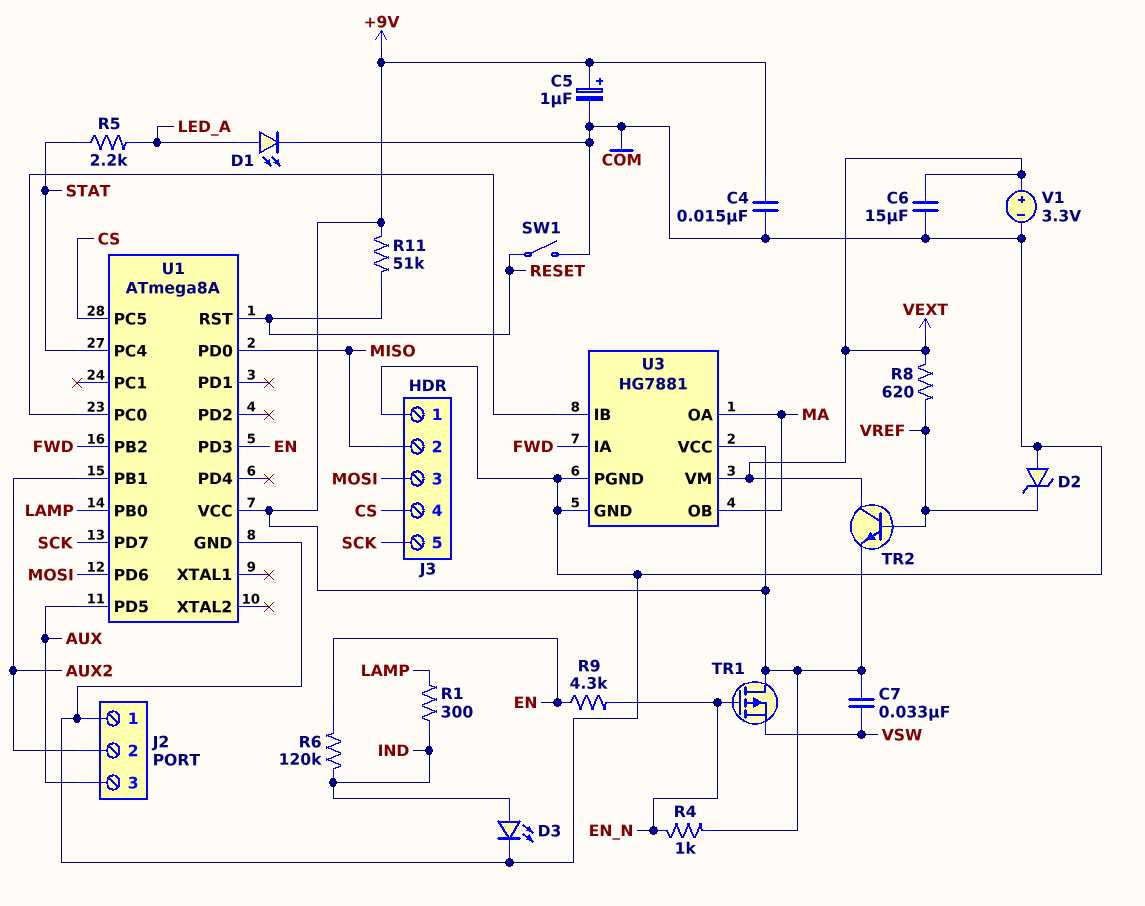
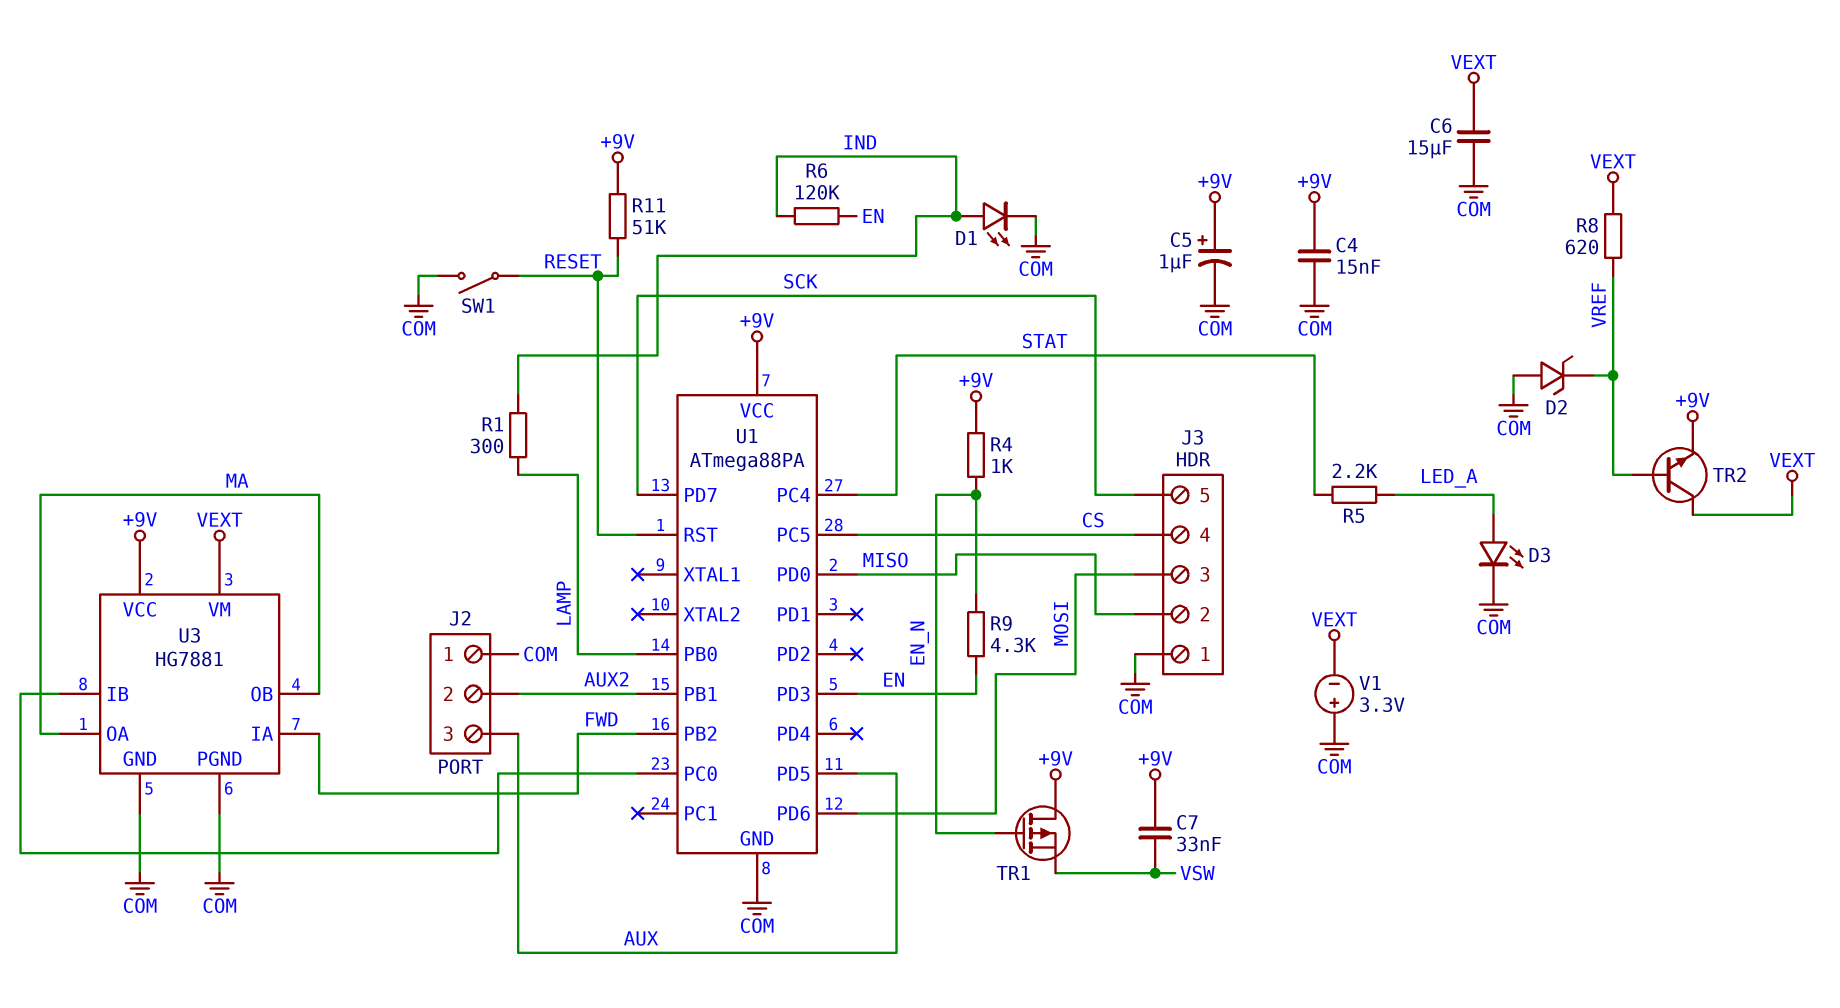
D1: LED (A LED_A, K COM) -> LED (A IND, K COM)
D3: LED (A IND, K COM) -> LED (A LED_A, K COM)
U1: ATmega8A -> ATmega88PA
V1: 3.3V (plus VEXT, minus COM) -> 3.3V (plus COM, minus VEXT)

